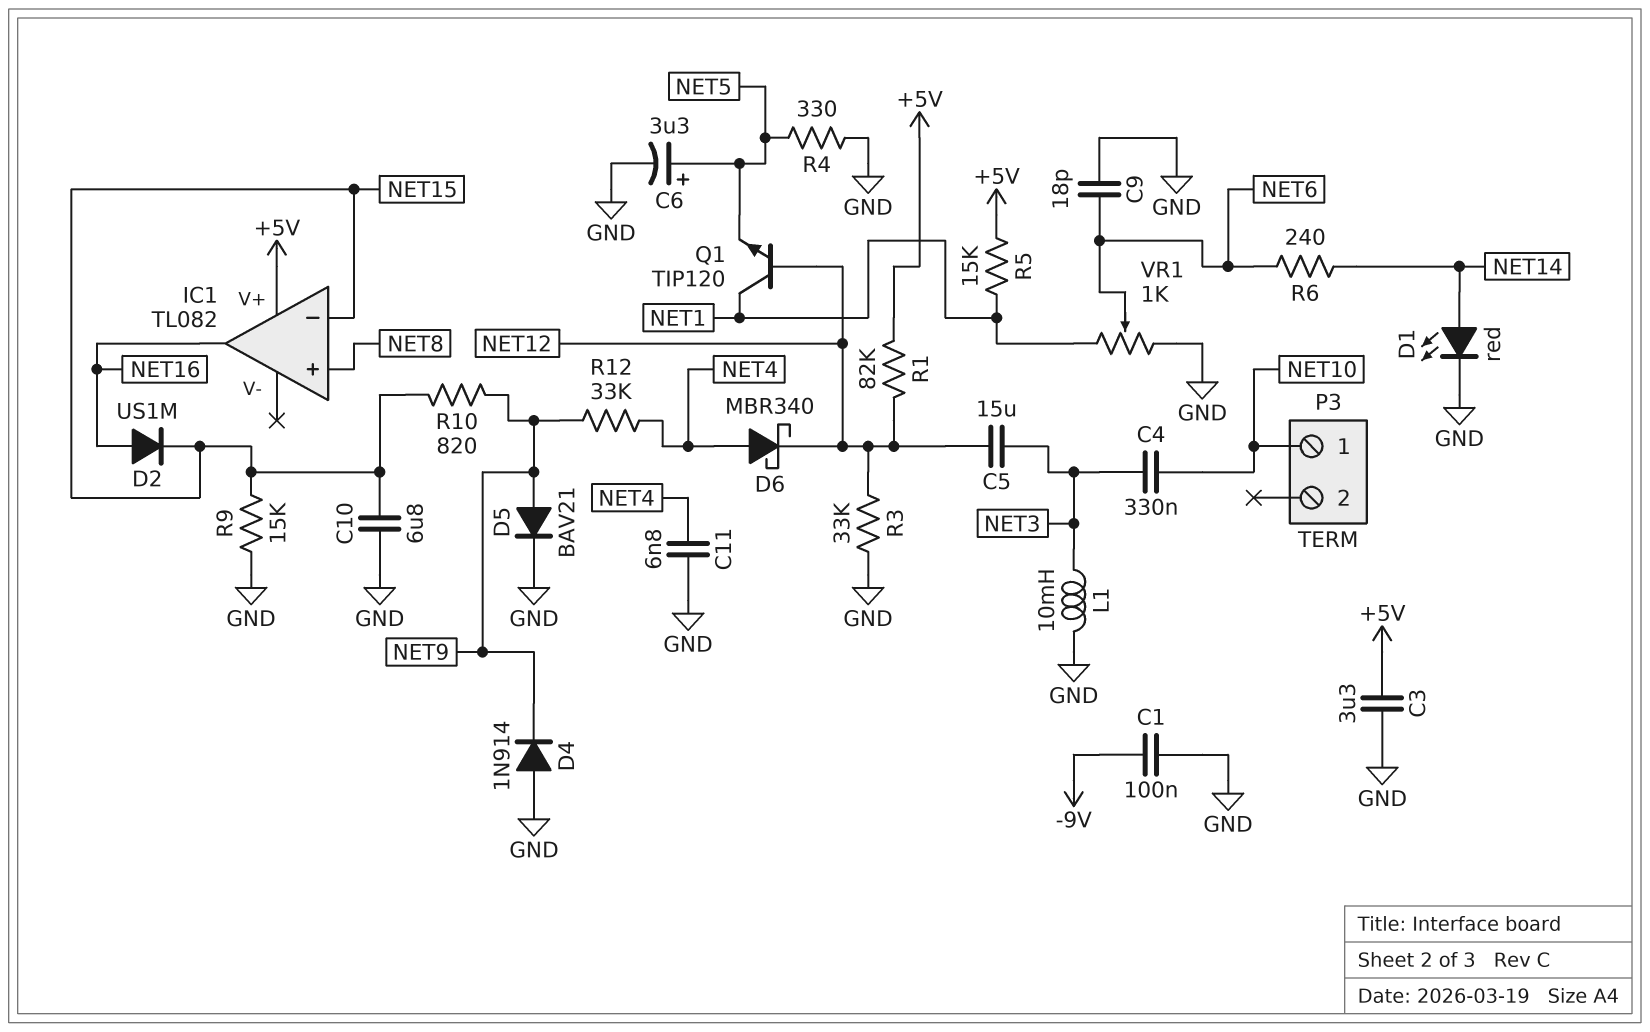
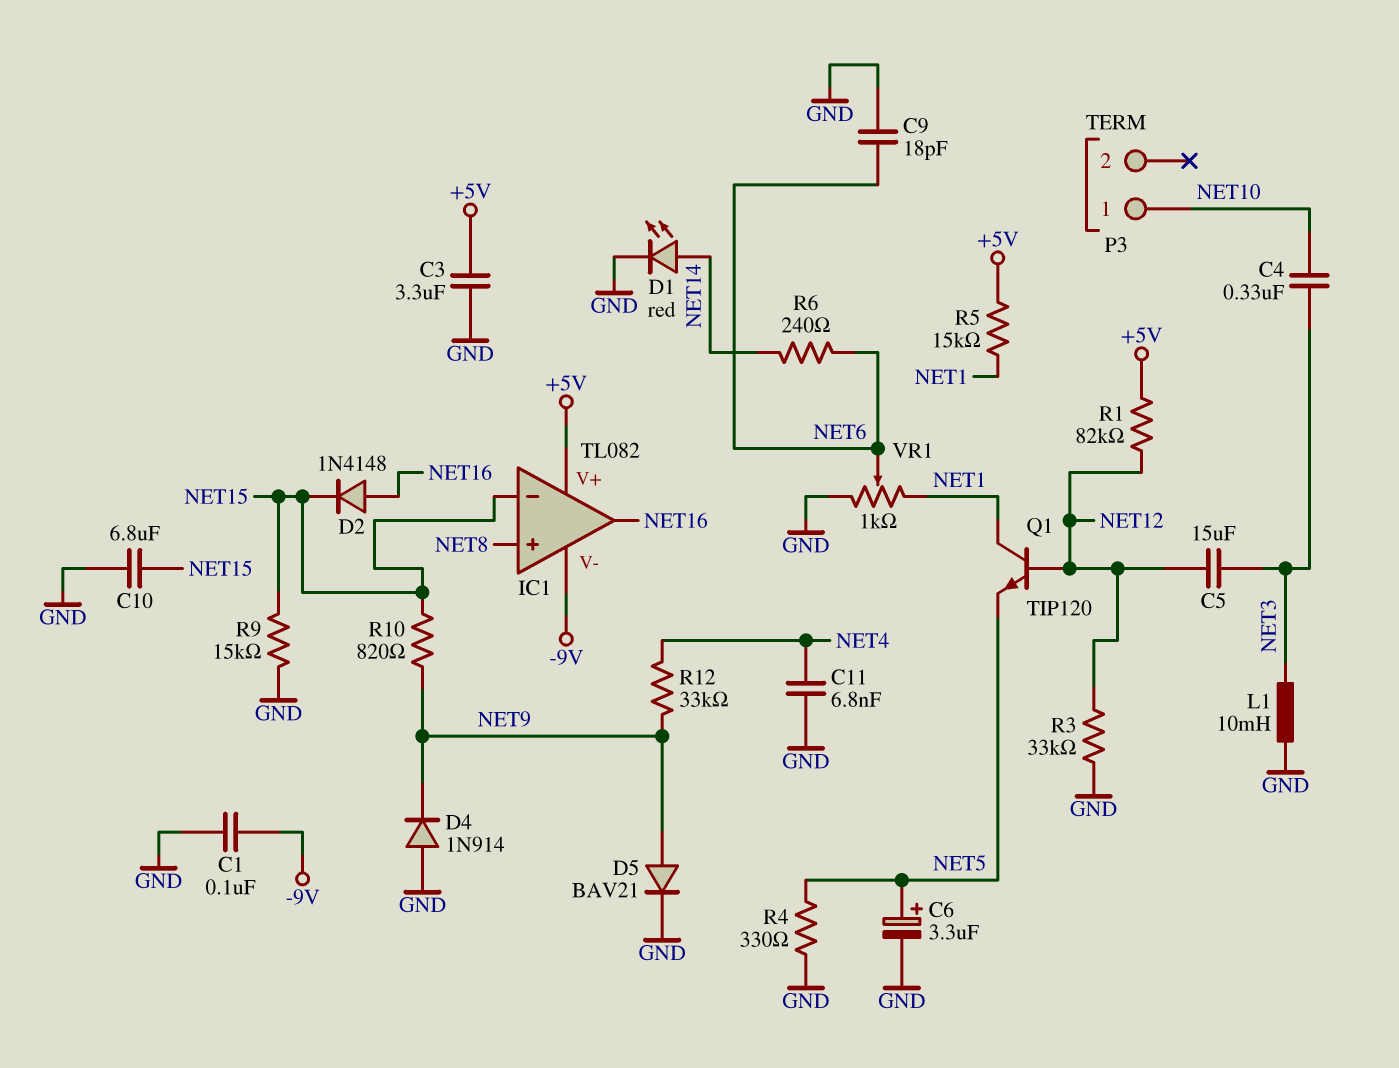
D2: diode US1M (A NET16, K NET15) -> diode 1N4148 (A NET16, K NET15)
D6: schottky MBR340 (A NET4, K NET12) -> none
IC1 pin V-: none -> -9V

